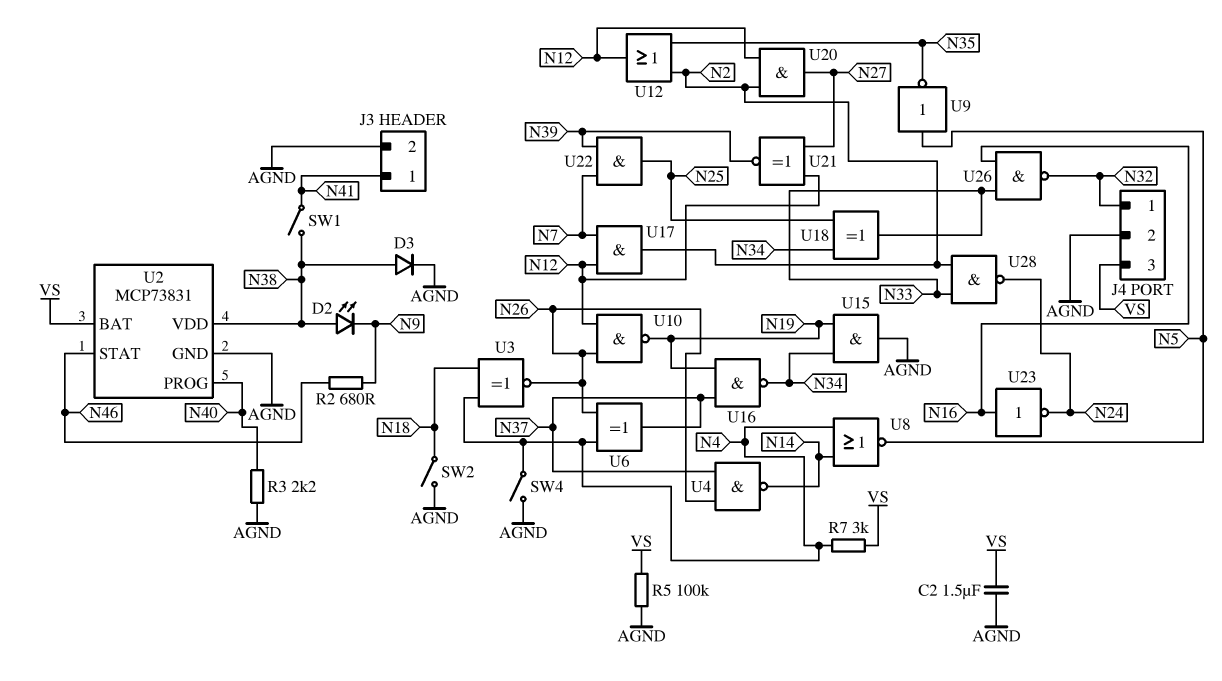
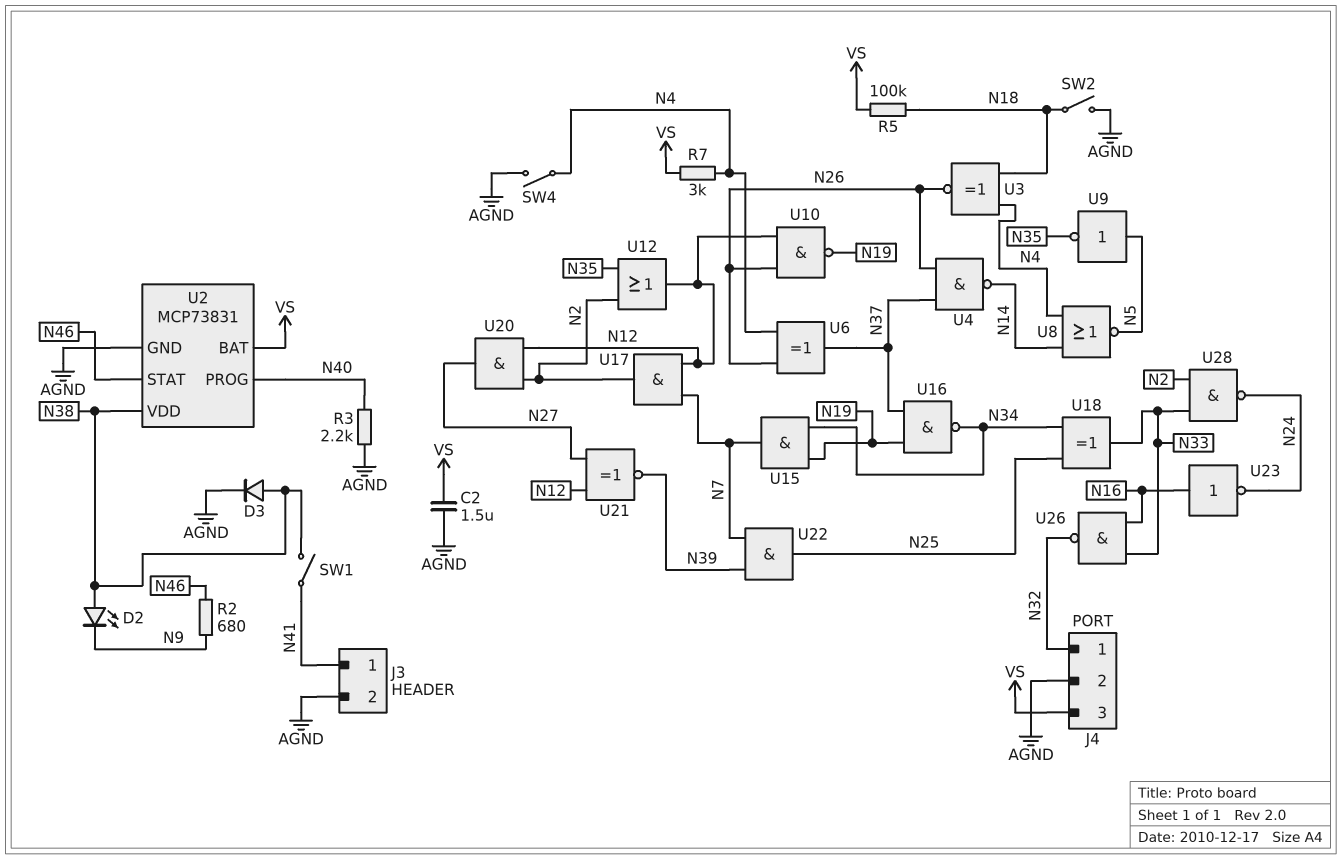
R5: 100k (AGND, VS) -> 100k (N18, VS)
U15: AND (in N19, in N34, out AGND) -> AND (in N19, in N34, out N7)

